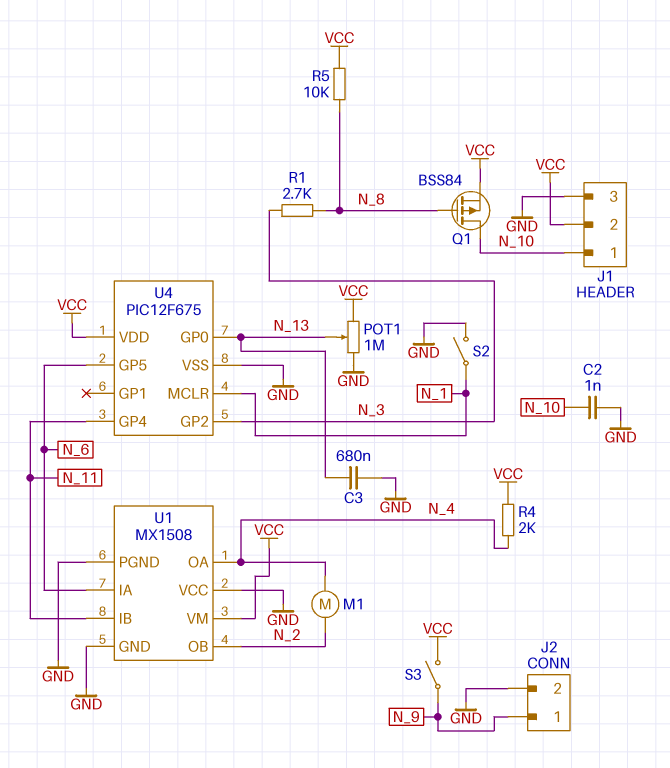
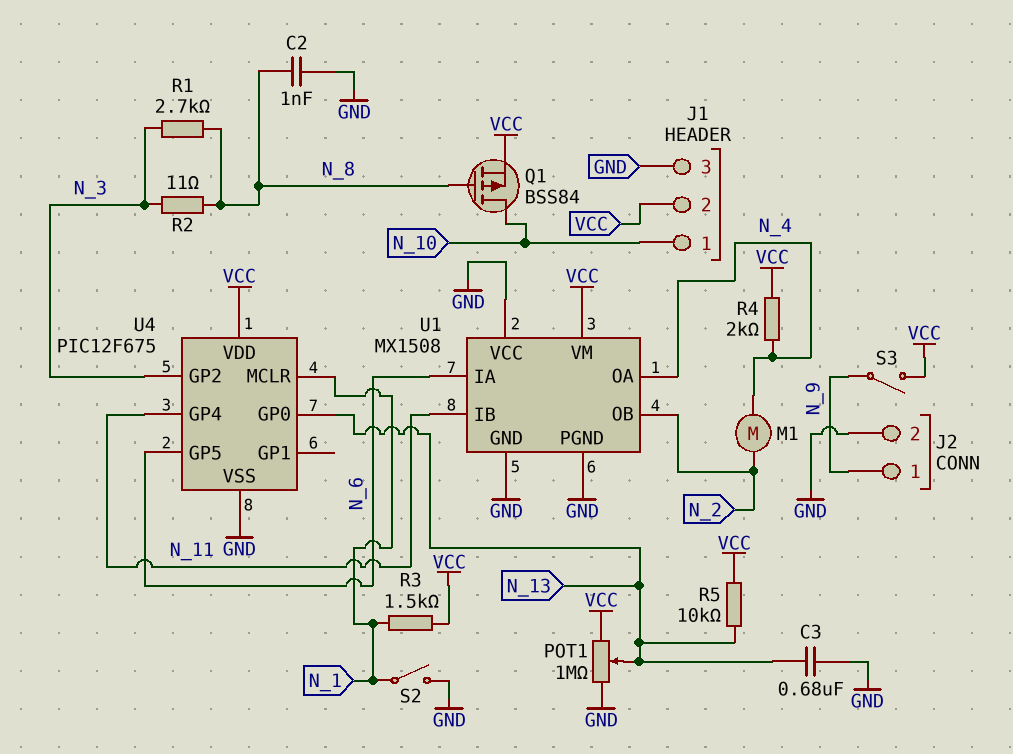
C2: 1nF (GND, N_10) -> 1nF (GND, N_8)
R2: none -> 11 (N_3, N_8)
R3: none -> 1.5k (N_1, VCC)
R5: 10k (N_8, VCC) -> 10k (N_13, VCC)

